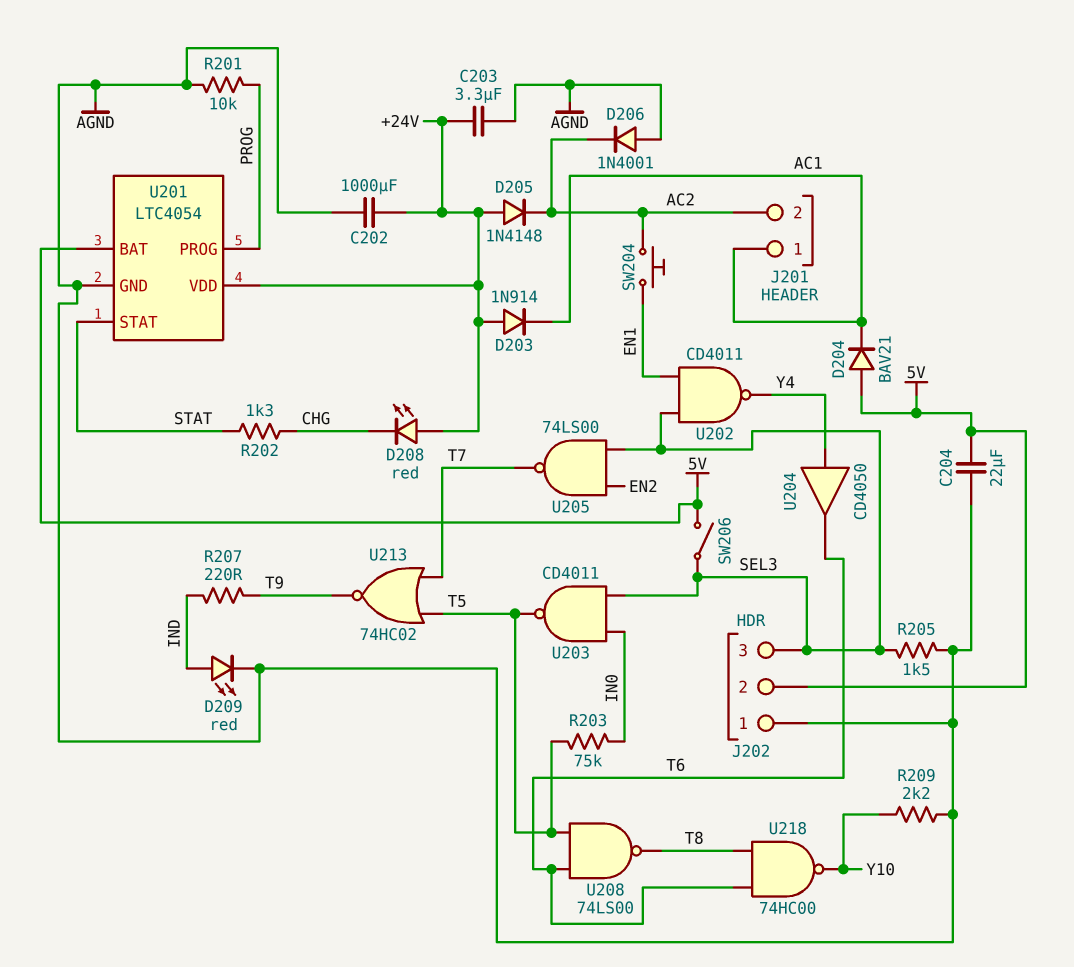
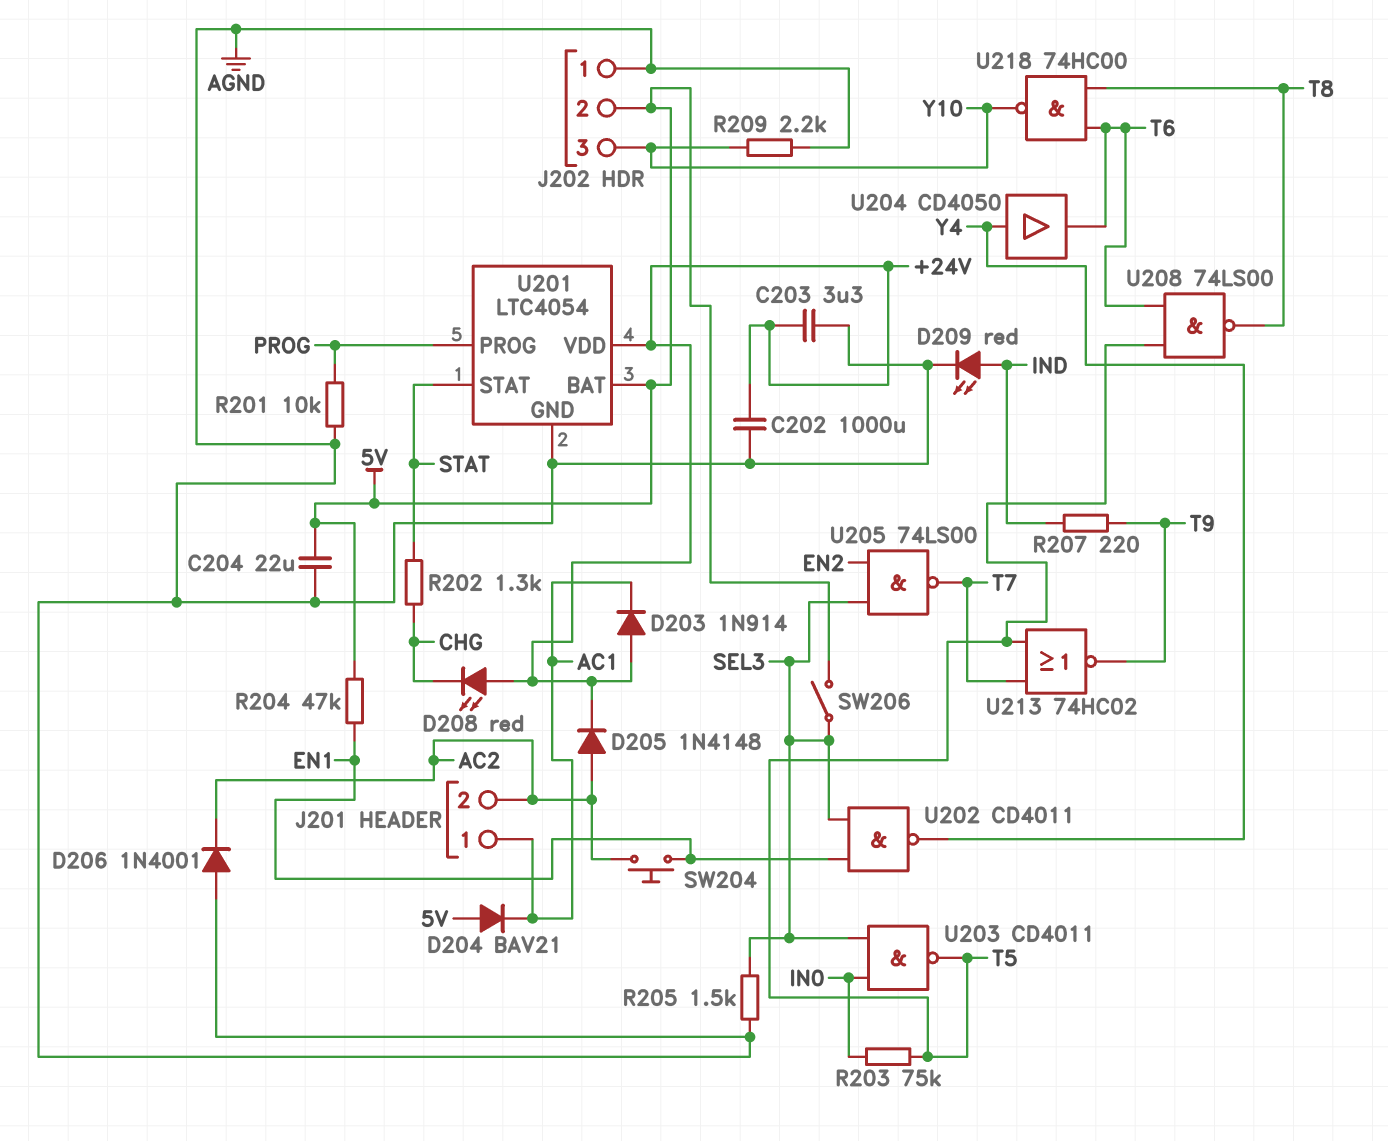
D205: diode 1N4148 (A +24V, K AC2) -> diode 1N4148 (A AC2, K +24V)
J202 pin 3: SEL3 -> Y10
R204: none -> 47k (5V, EN1)

